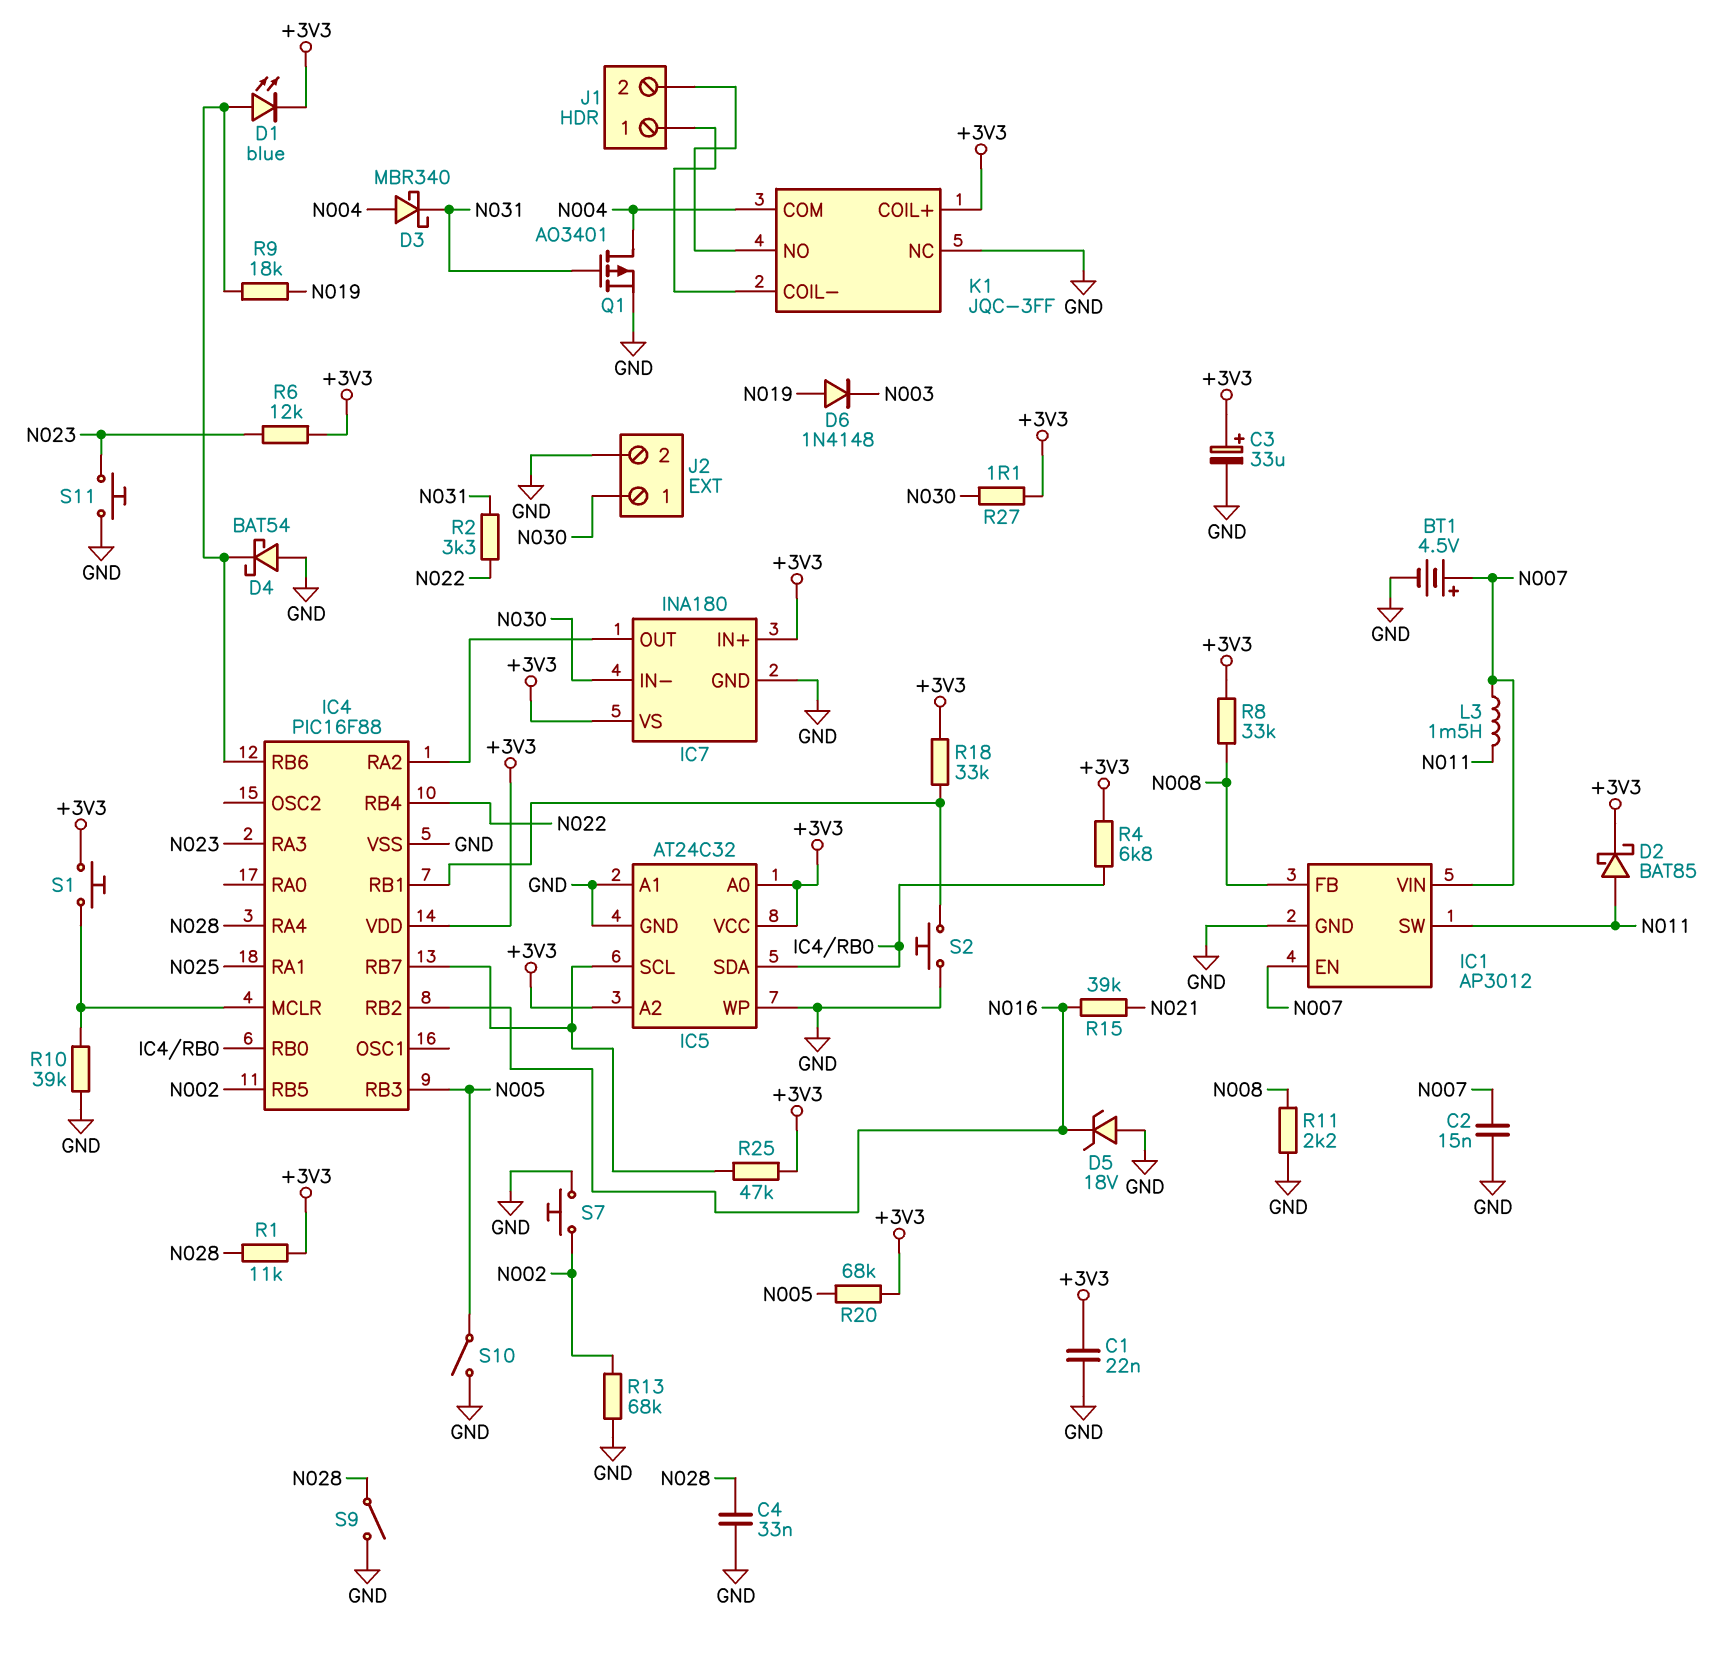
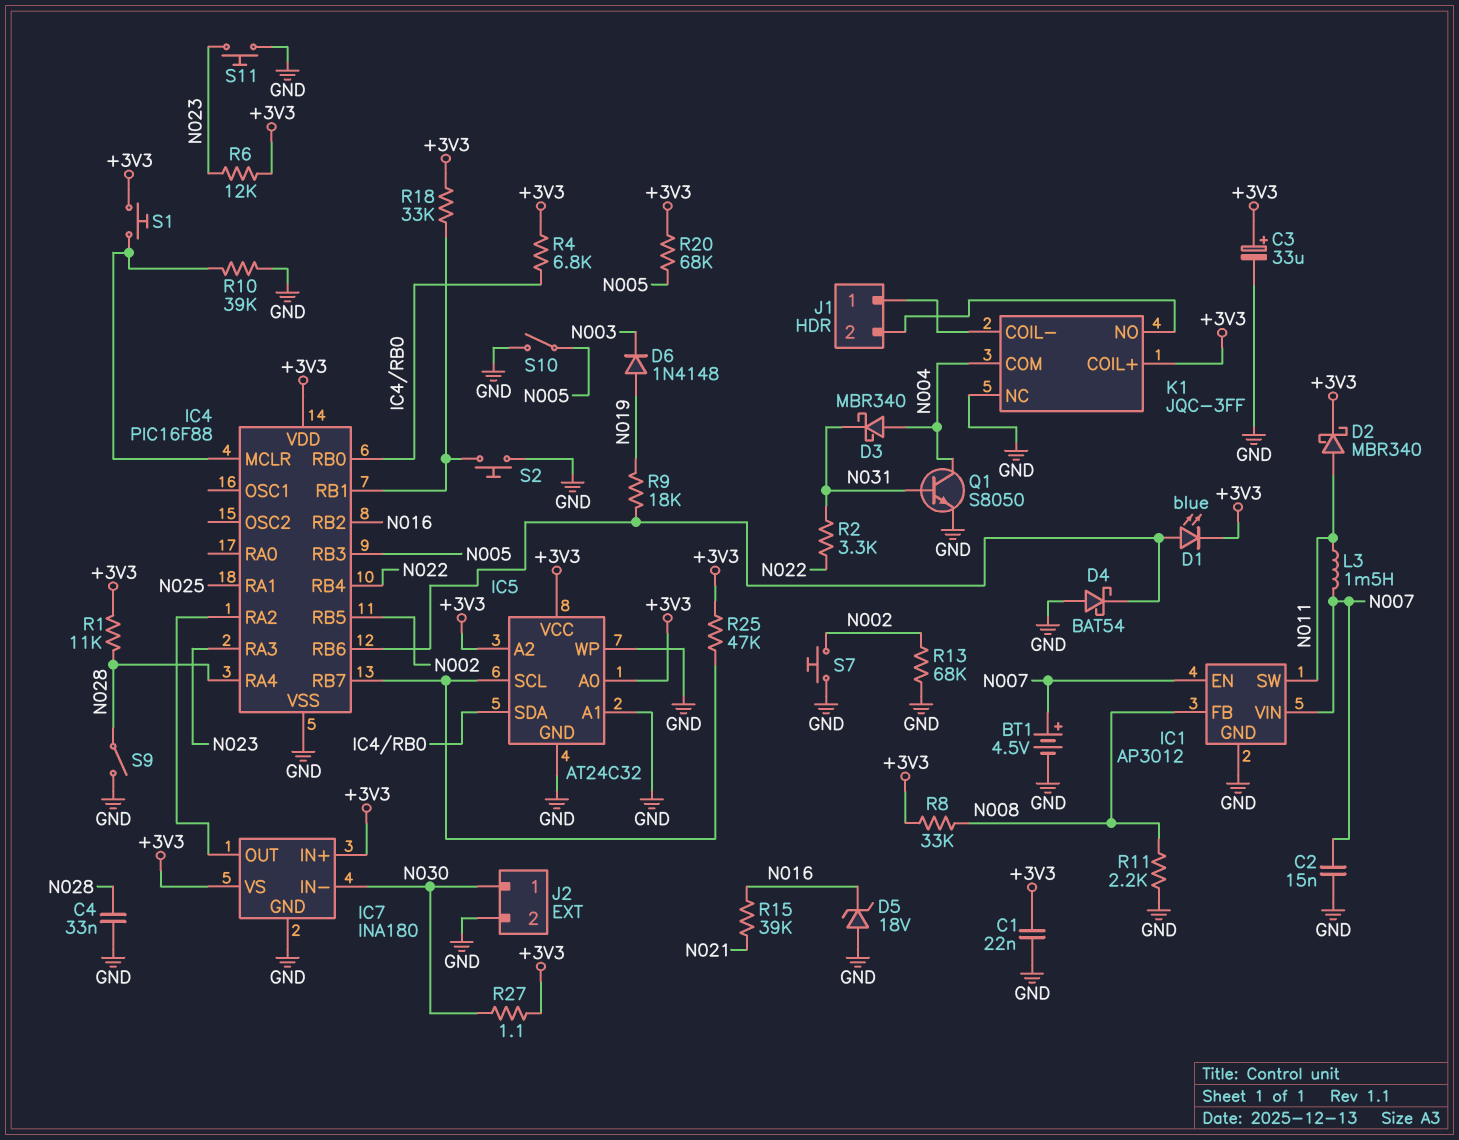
D2: schottky BAT85 (A N011, K +3V3) -> schottky MBR340 (A N011, K +3V3)
Q1: PMOS AO3401 (G N031, D N004, S GND) -> NPN S8050 (B N031, C N004, E GND)

